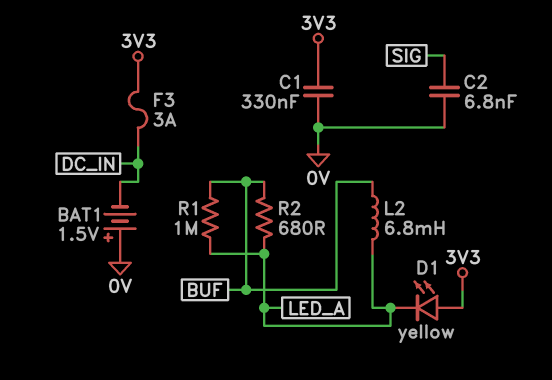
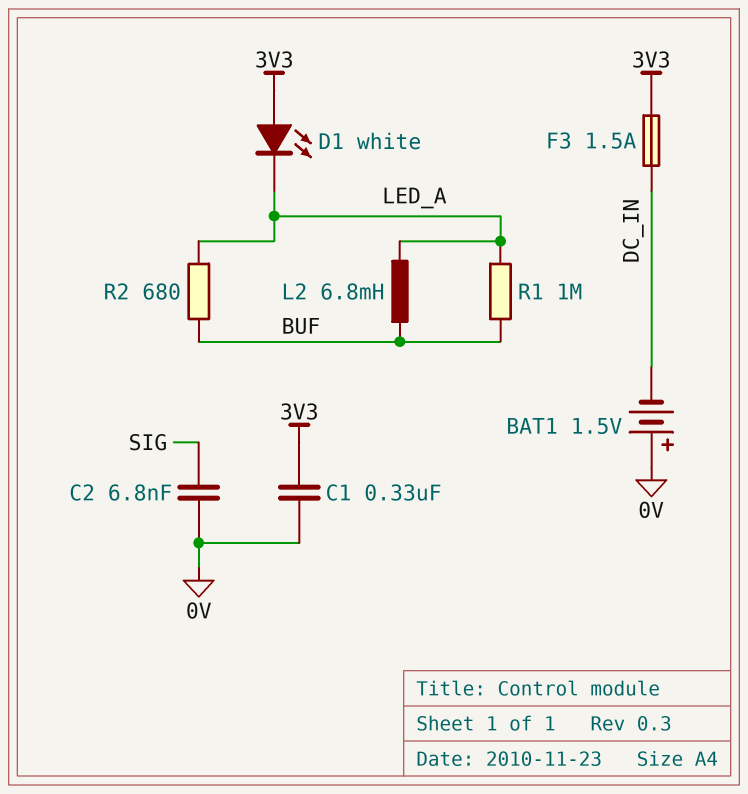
D1: LED yellow (A 3V3, K LED_A) -> LED white (A 3V3, K LED_A)
F3: 3A (3V3, DC_IN) -> 1.5A (3V3, DC_IN)

